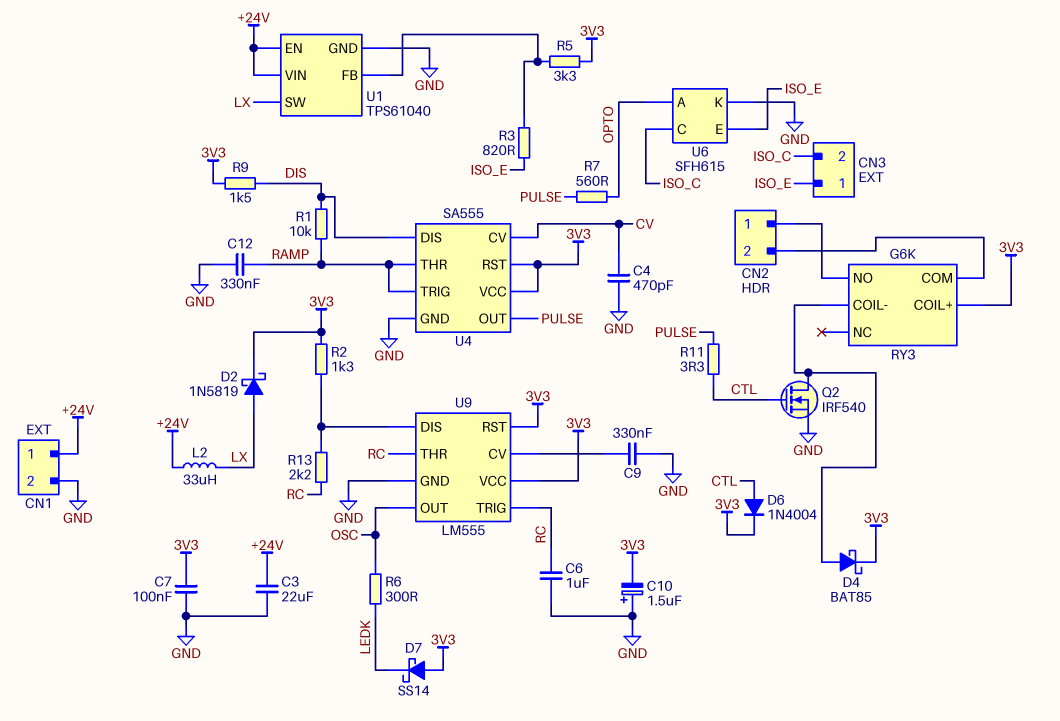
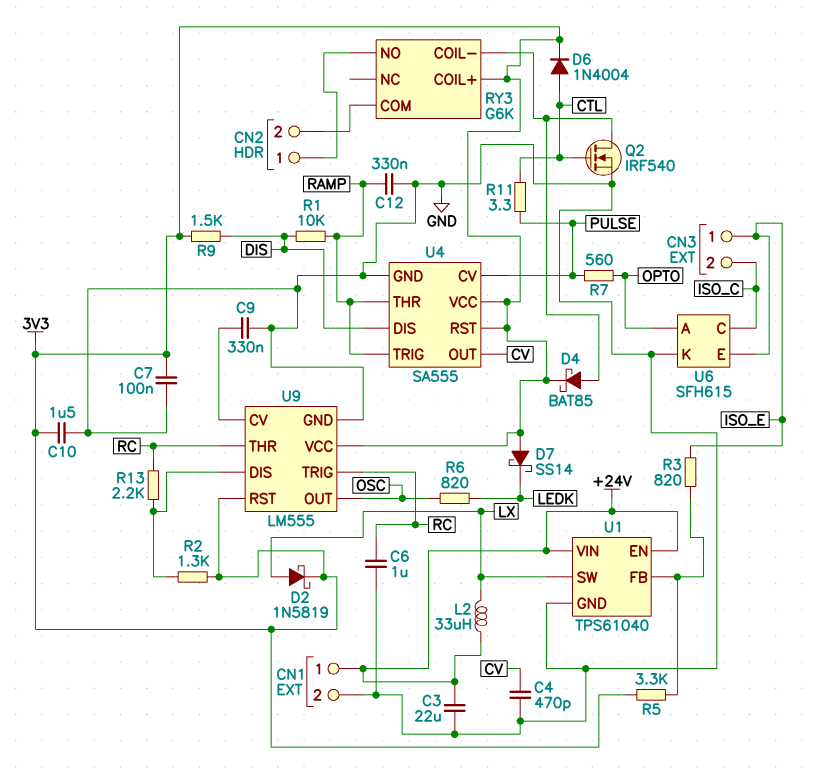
C10: 1.5uF (plus GND, minus 3V3) -> 1.5uF (3V3, GND)
R6: 300 (LEDK, OSC) -> 820 (LEDK, OSC)
U4 pin CV: CV -> PULSE
U4 pin OUT: PULSE -> CV

